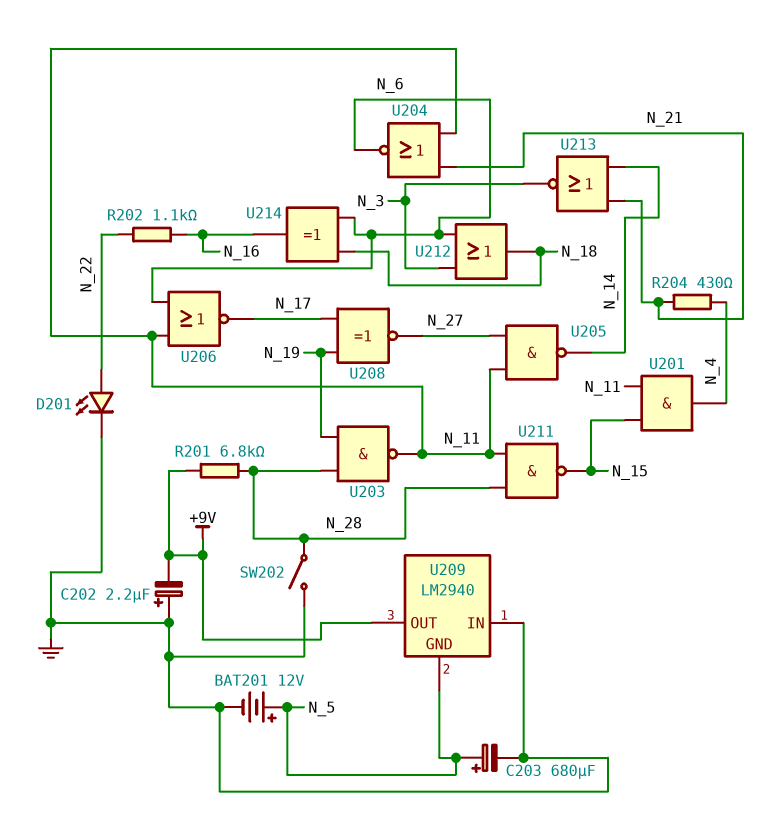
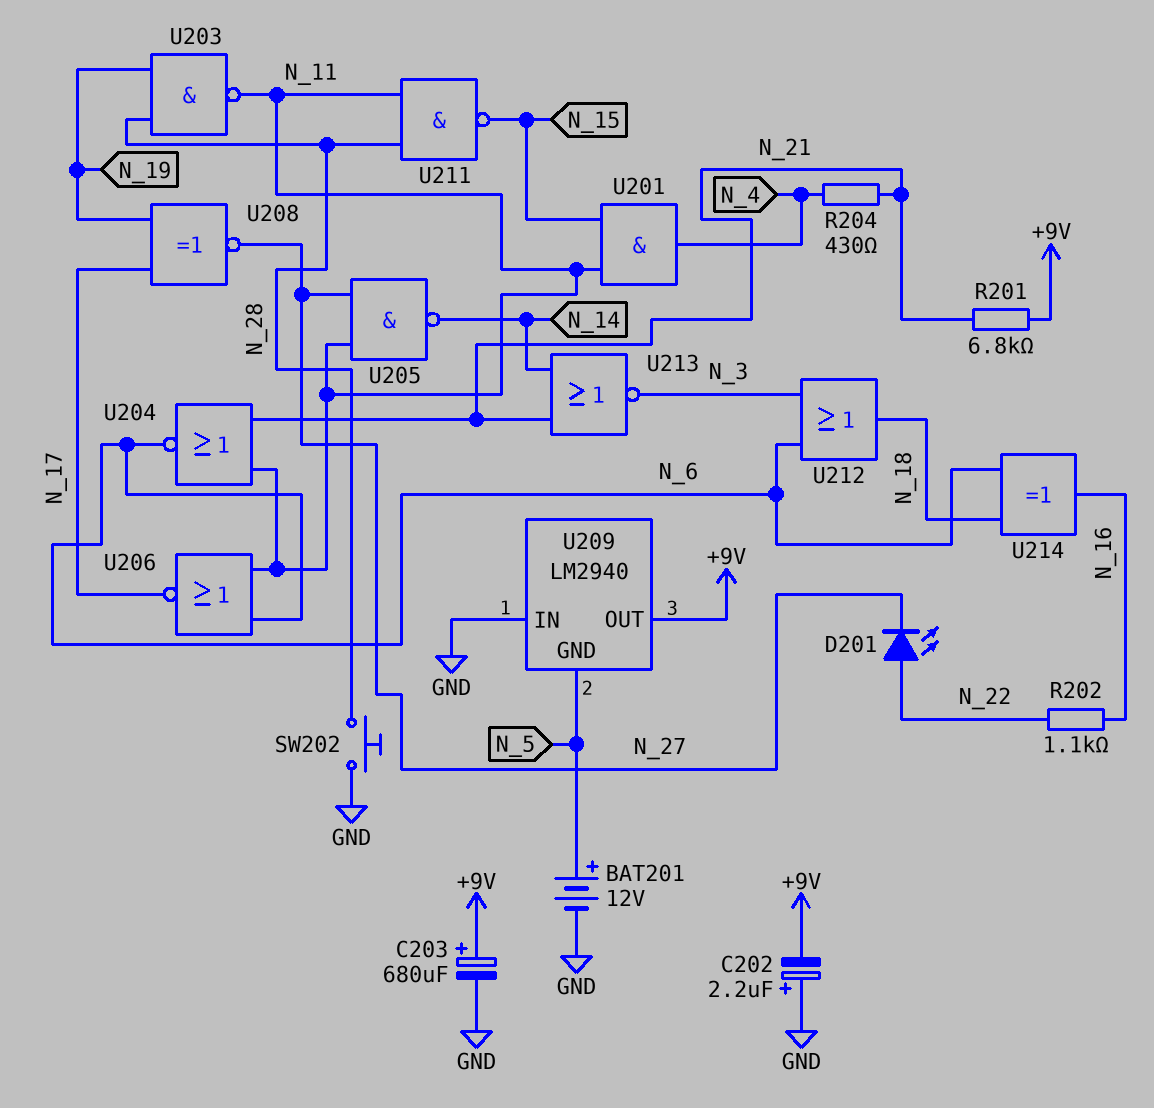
C203: 680uF (plus N_5, minus GND) -> 680uF (plus +9V, minus GND)
D201: LED (A N_22, K GND) -> LED (A N_22, K N_27)
R201: 6.8k (+9V, N_28) -> 6.8k (+9V, N_21)
SW202: switch (GND, N_28) -> button (GND, N_28)

